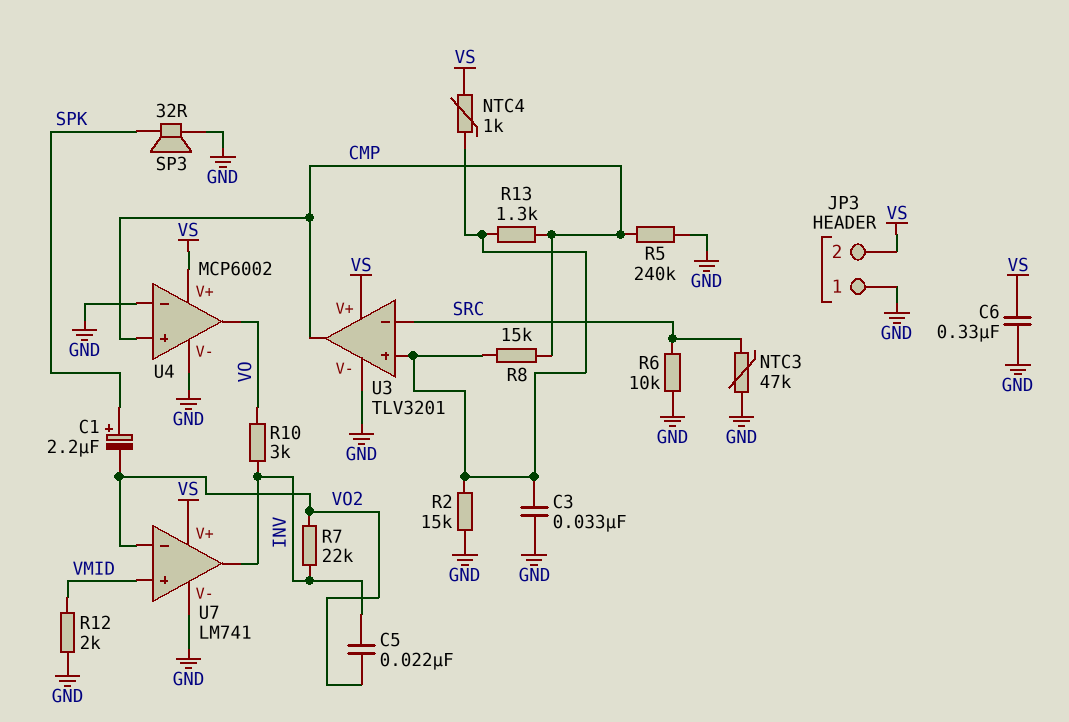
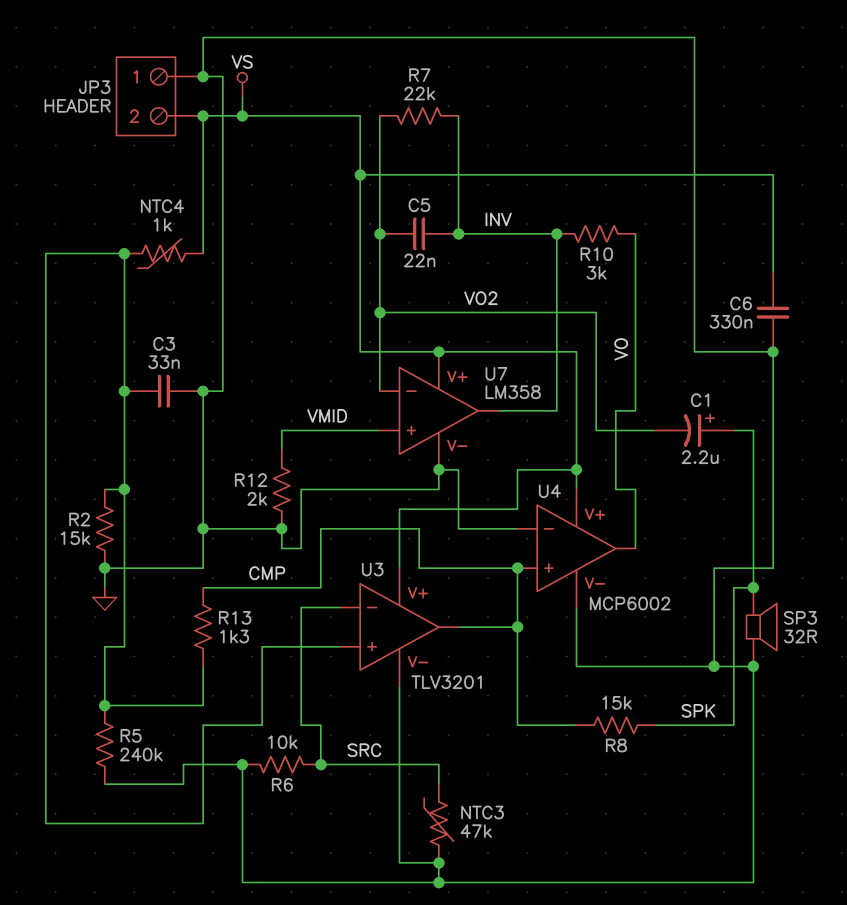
R5: 240k (CMP, GND) -> 240k (GND, U3/in+)
R8: 15k (CMP, U3/in+) -> 15k (CMP, SPK)
U7: LM741 -> LM358

